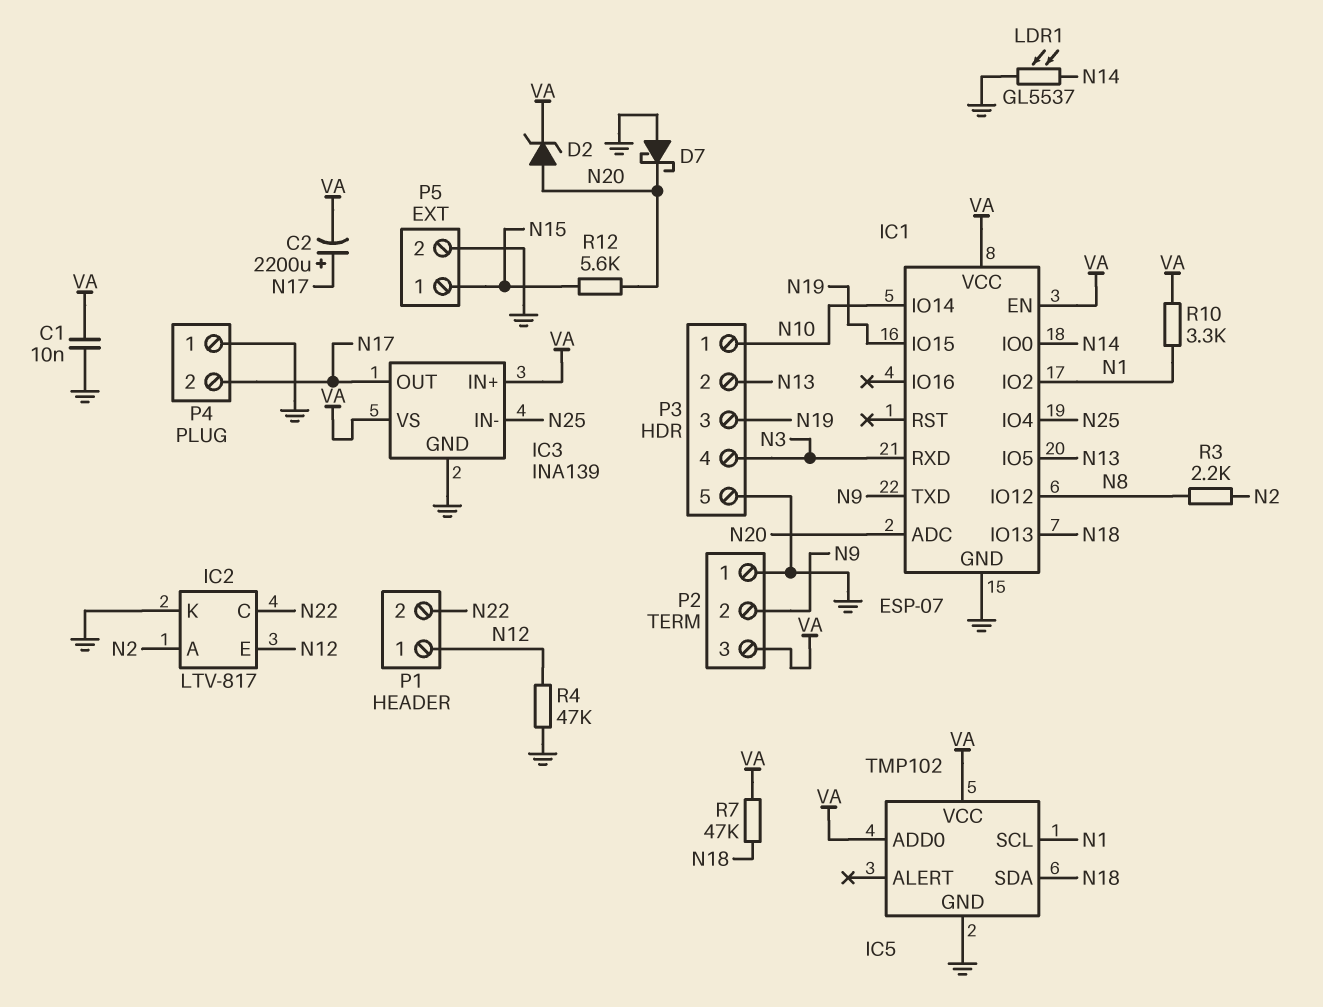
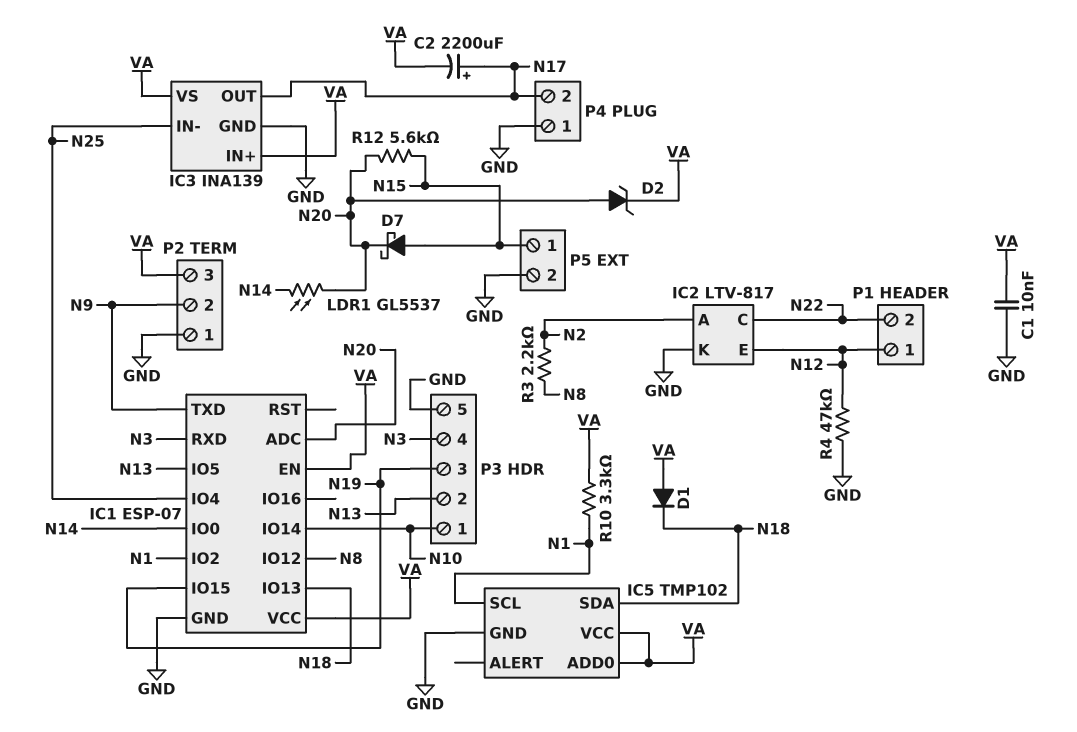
D1: none -> diode (A VA, K N18)
D7: schottky (A GND, K N20) -> schottky (A N15, K N20)
LDR1: GL5537 (GND, N14) -> GL5537 (N14, N20)
R7: 47k (N18, VA) -> none

